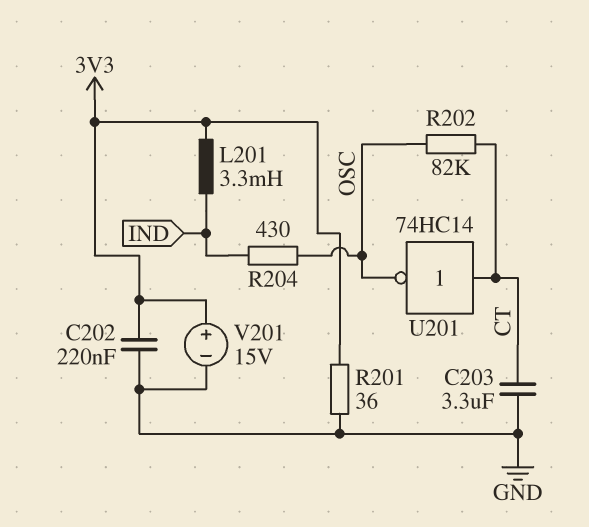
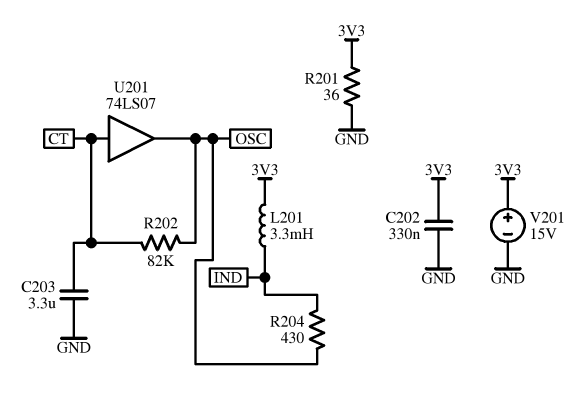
C202: 220nF (3V3, GND) -> 330nF (3V3, GND)
U201: NOT 74HC14 (in CT, out OSC) -> buffer 74LS07 (in CT, out OSC)

